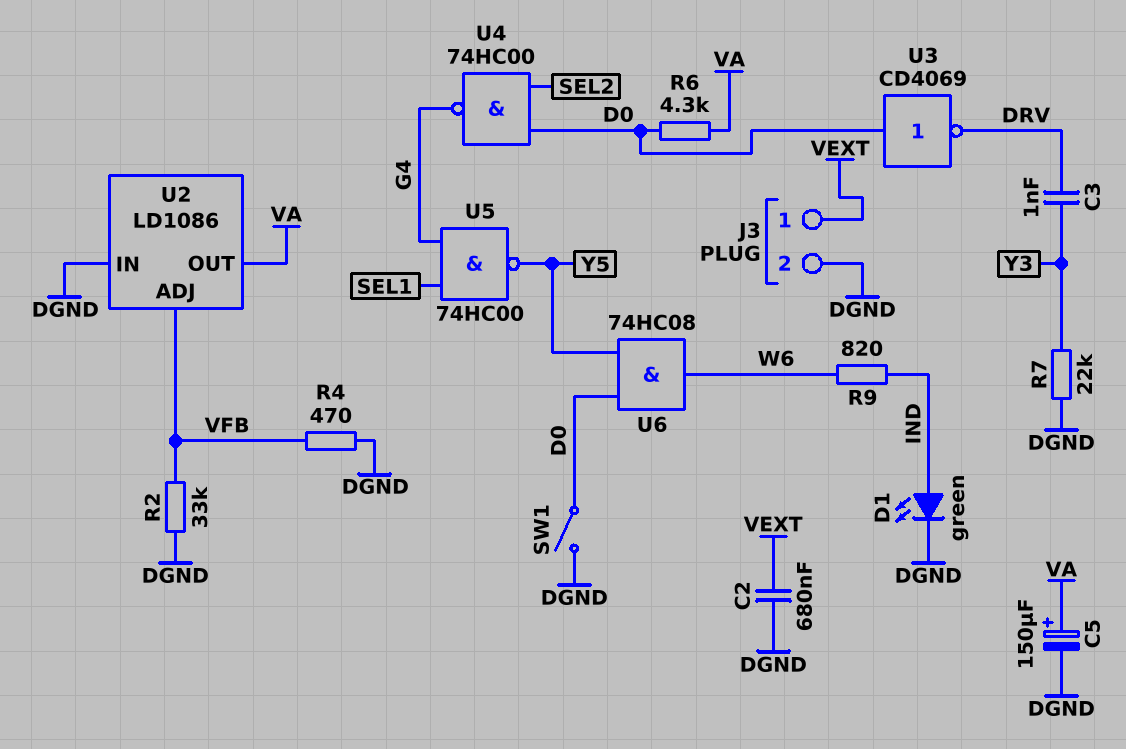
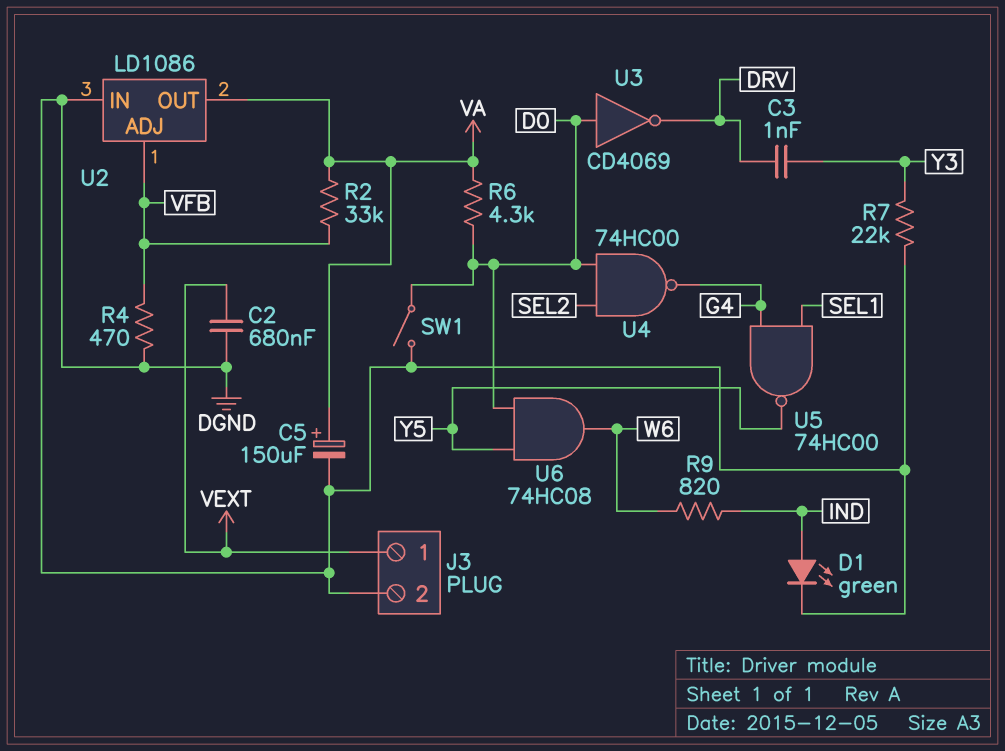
R2: 33k (DGND, VFB) -> 33k (VA, VFB)

